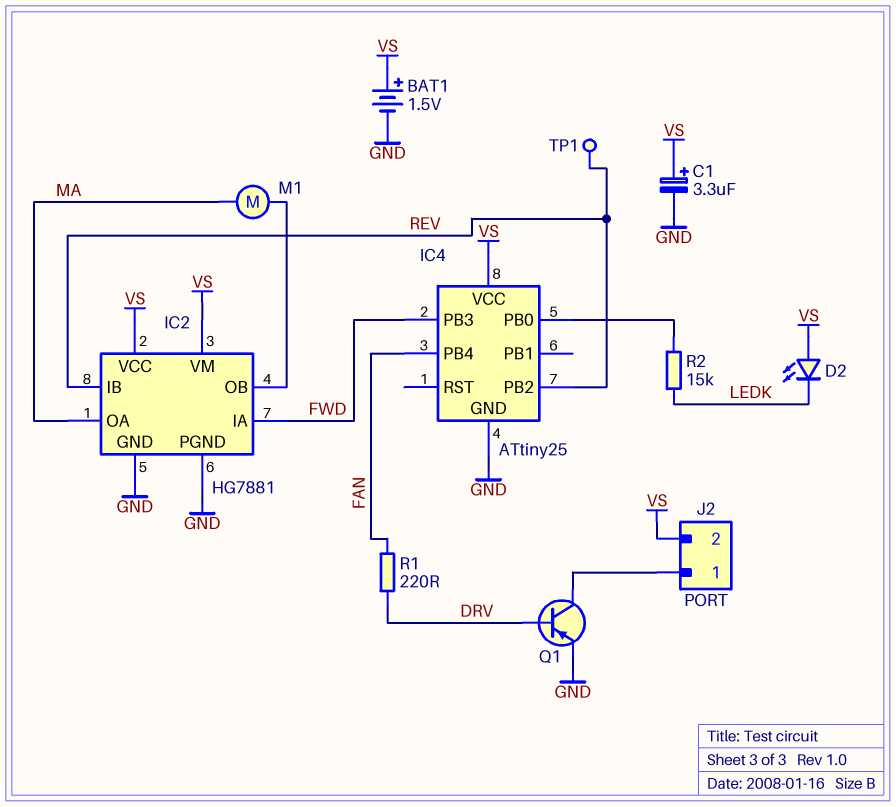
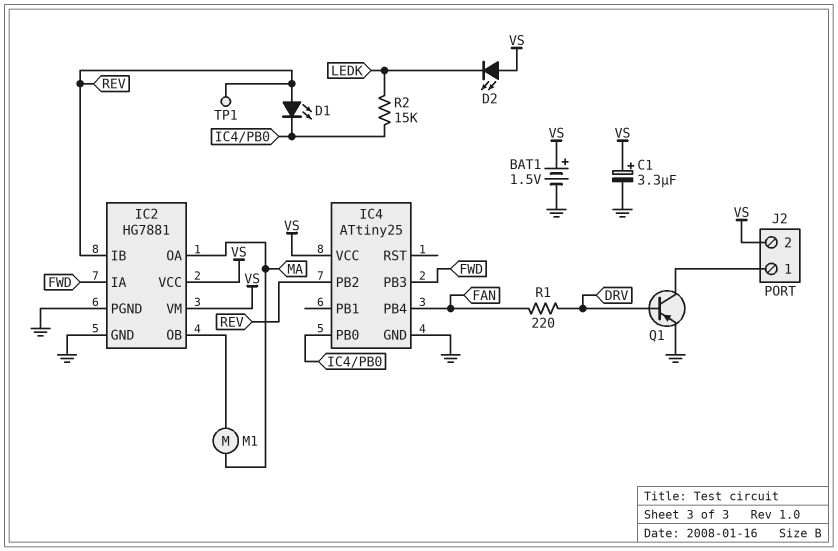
D1: none -> LED (A REV, K IC4/PB0)

